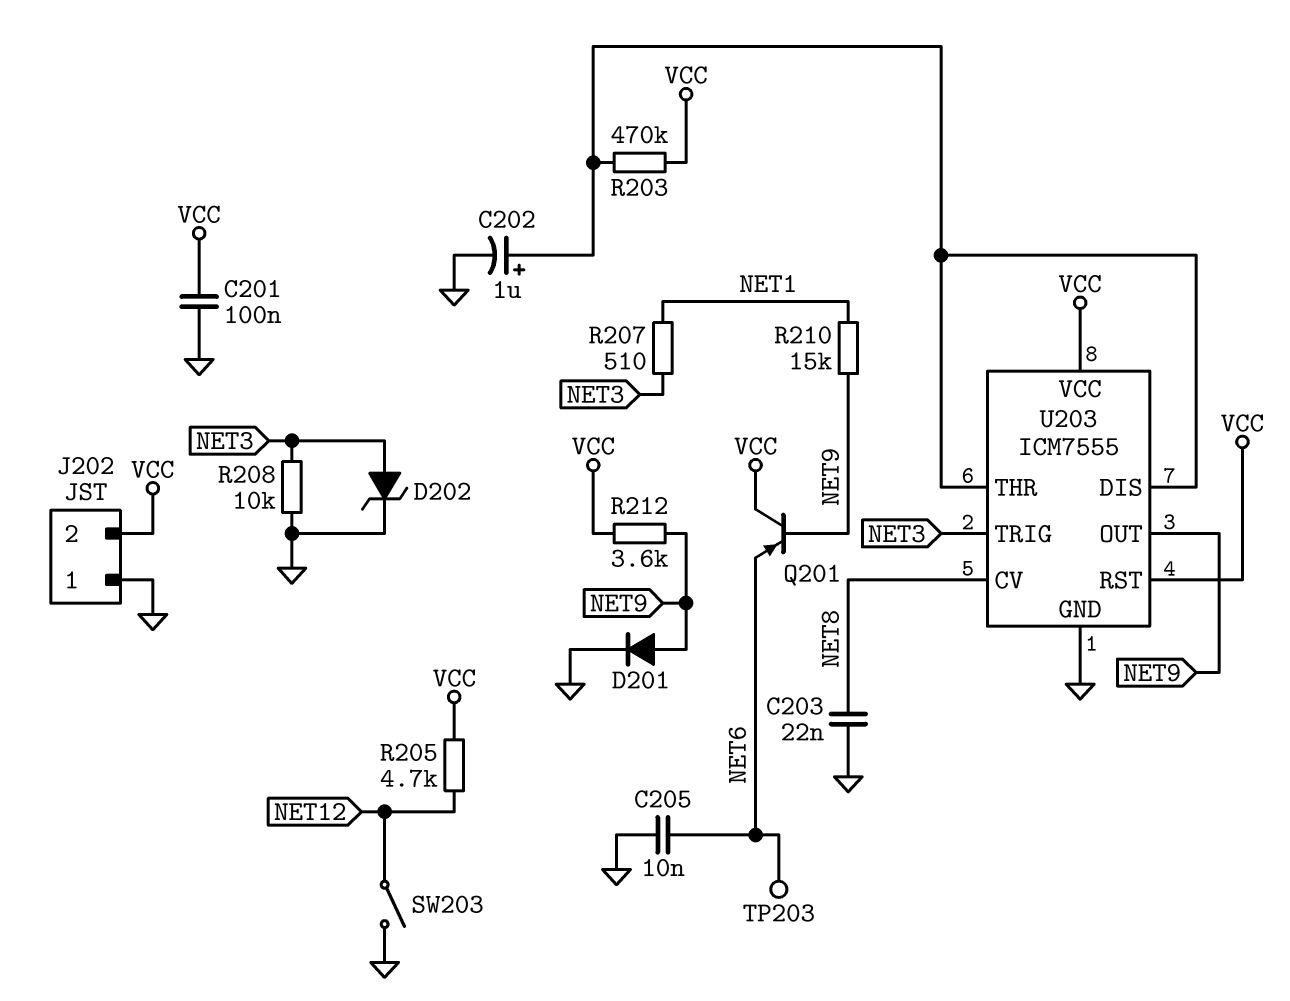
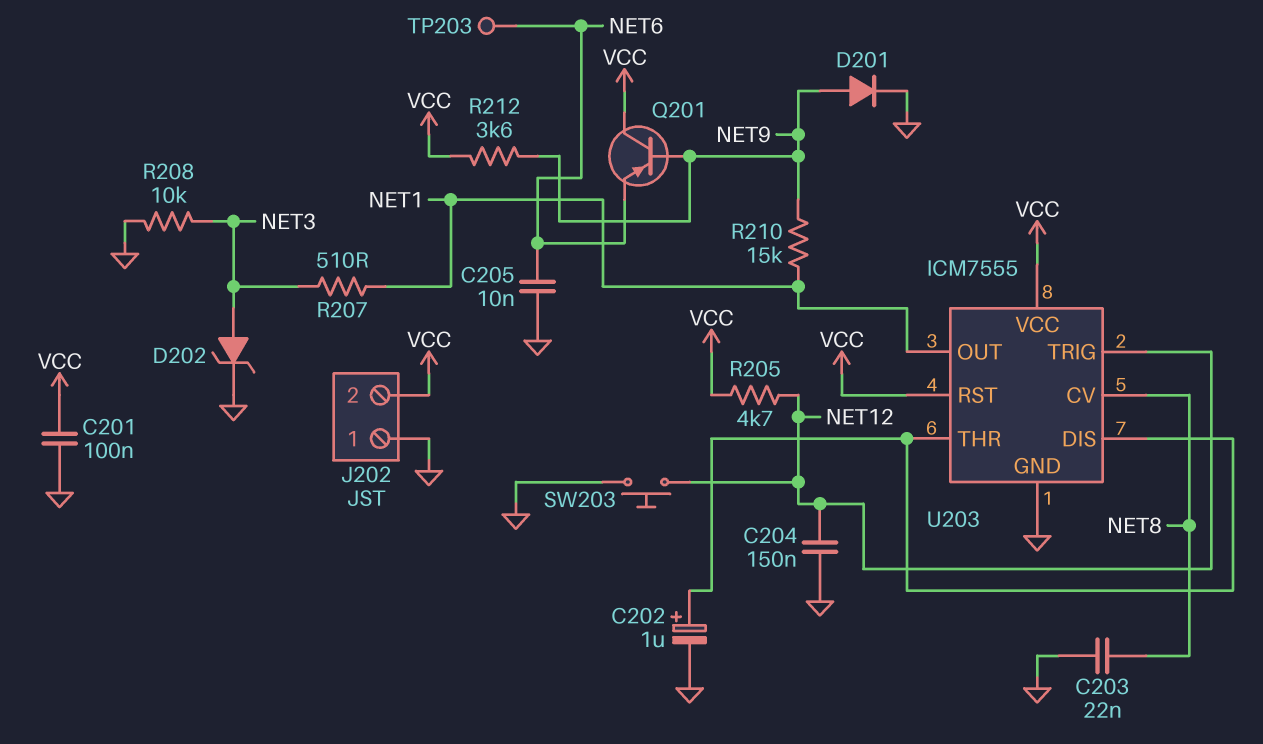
C204: none -> 150nF (GND, NET12)
R203: 470k (U203/DIS, VCC) -> none
SW203: switch (GND, NET12) -> button (GND, NET12)
U203 pin OUT: NET9 -> NET1
U203 pin TRIG: NET3 -> NET12

